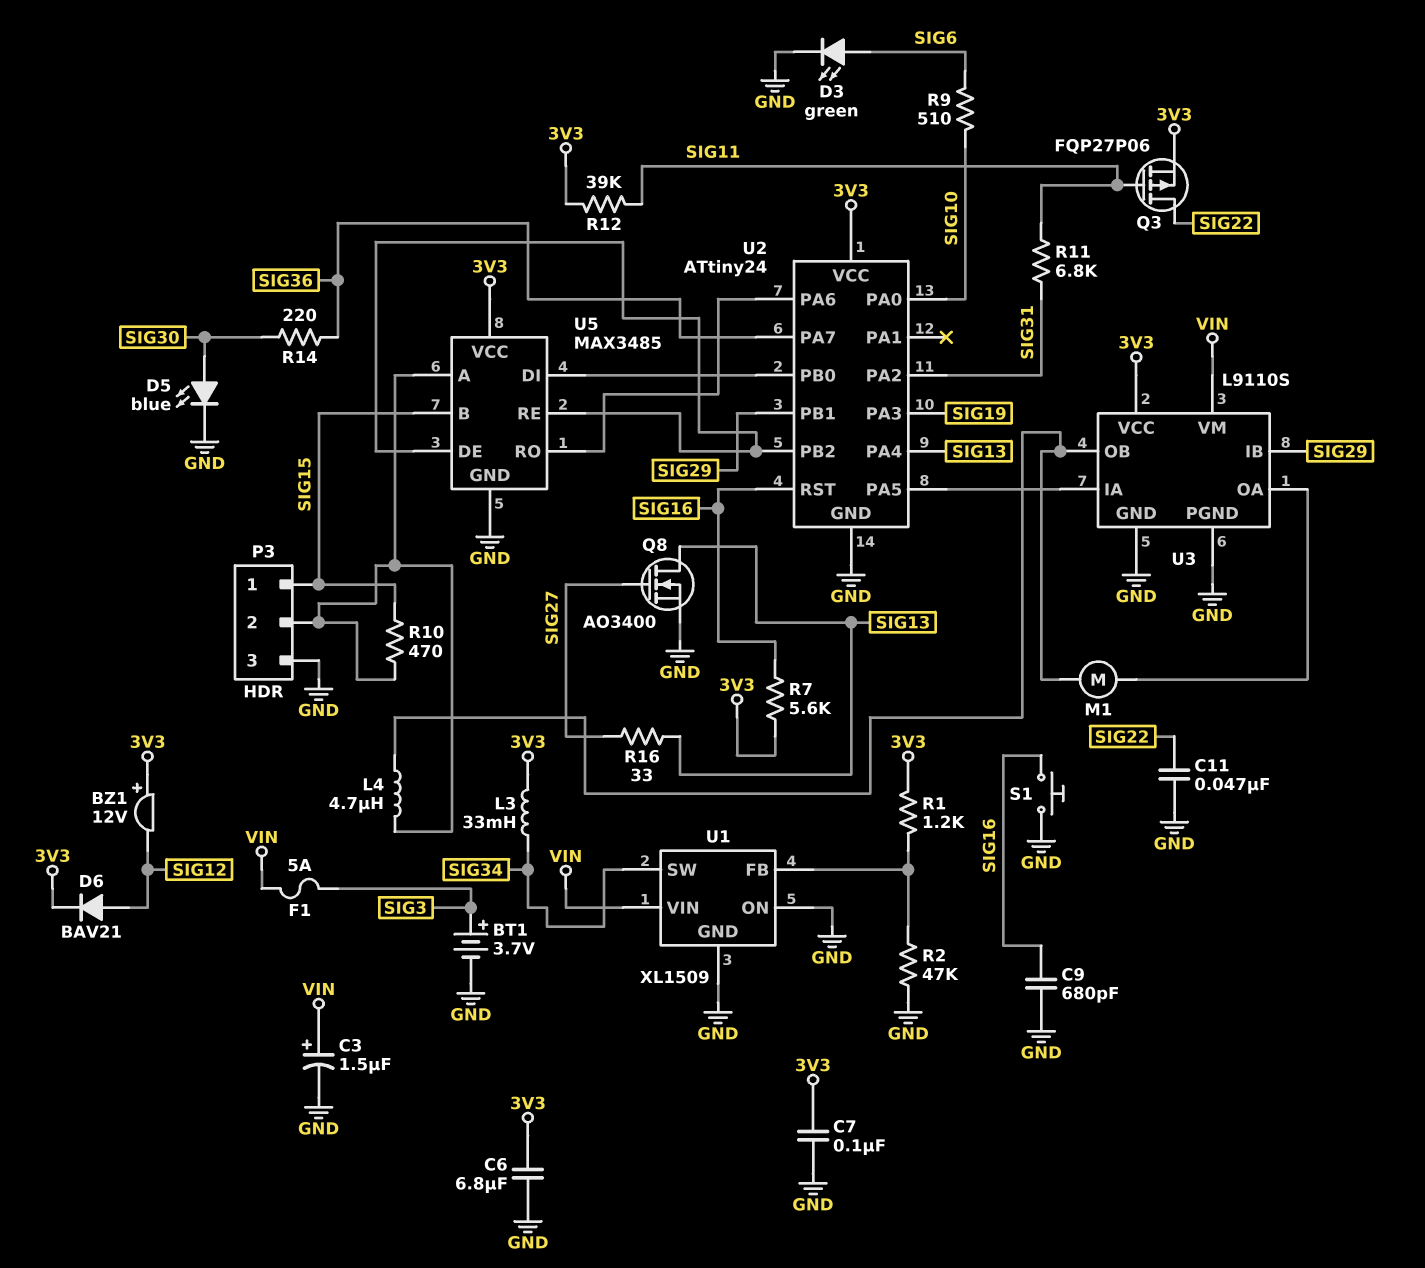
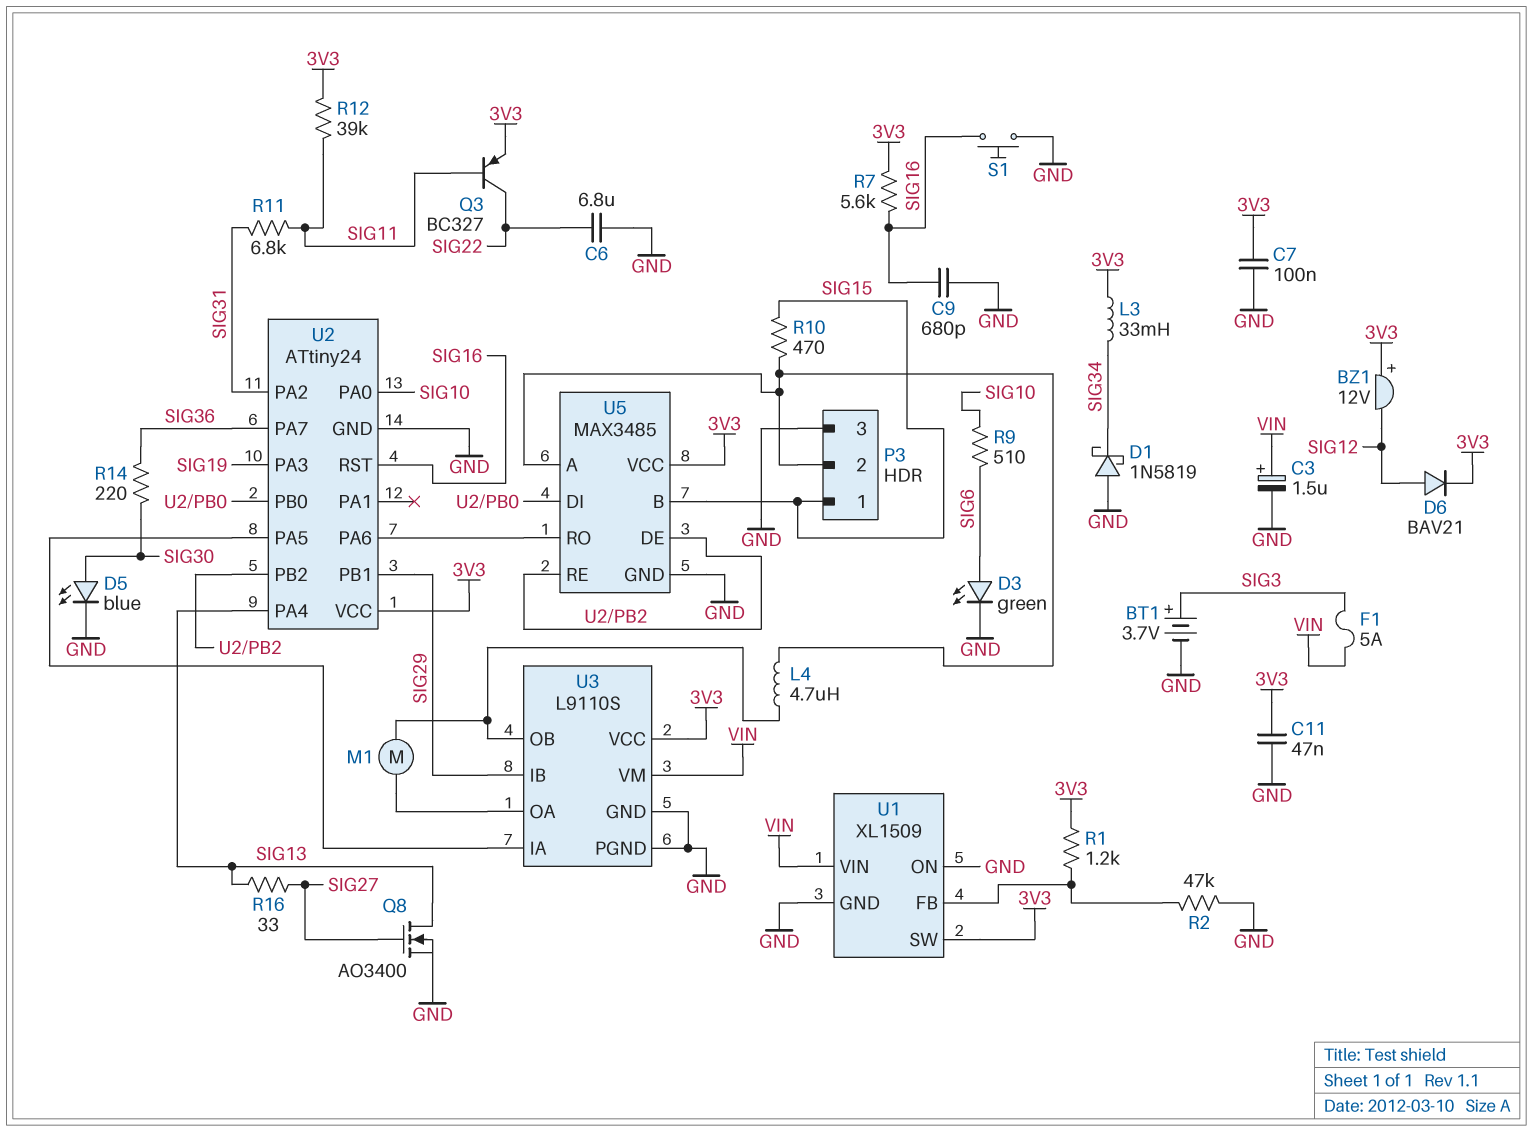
C6: 6.8uF (3V3, GND) -> 6.8uF (GND, SIG22)
C11: 47nF (GND, SIG22) -> 47nF (3V3, GND)
D1: none -> schottky 1N5819 (A GND, K SIG34)
Q3: PMOS FQP27P06 (G SIG11, D SIG22, S 3V3) -> PNP BC327 (B SIG11, C SIG22, E 3V3)
U1 pin SW: SIG34 -> 3V3

